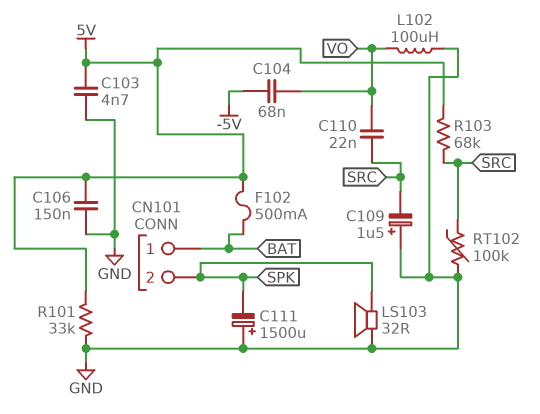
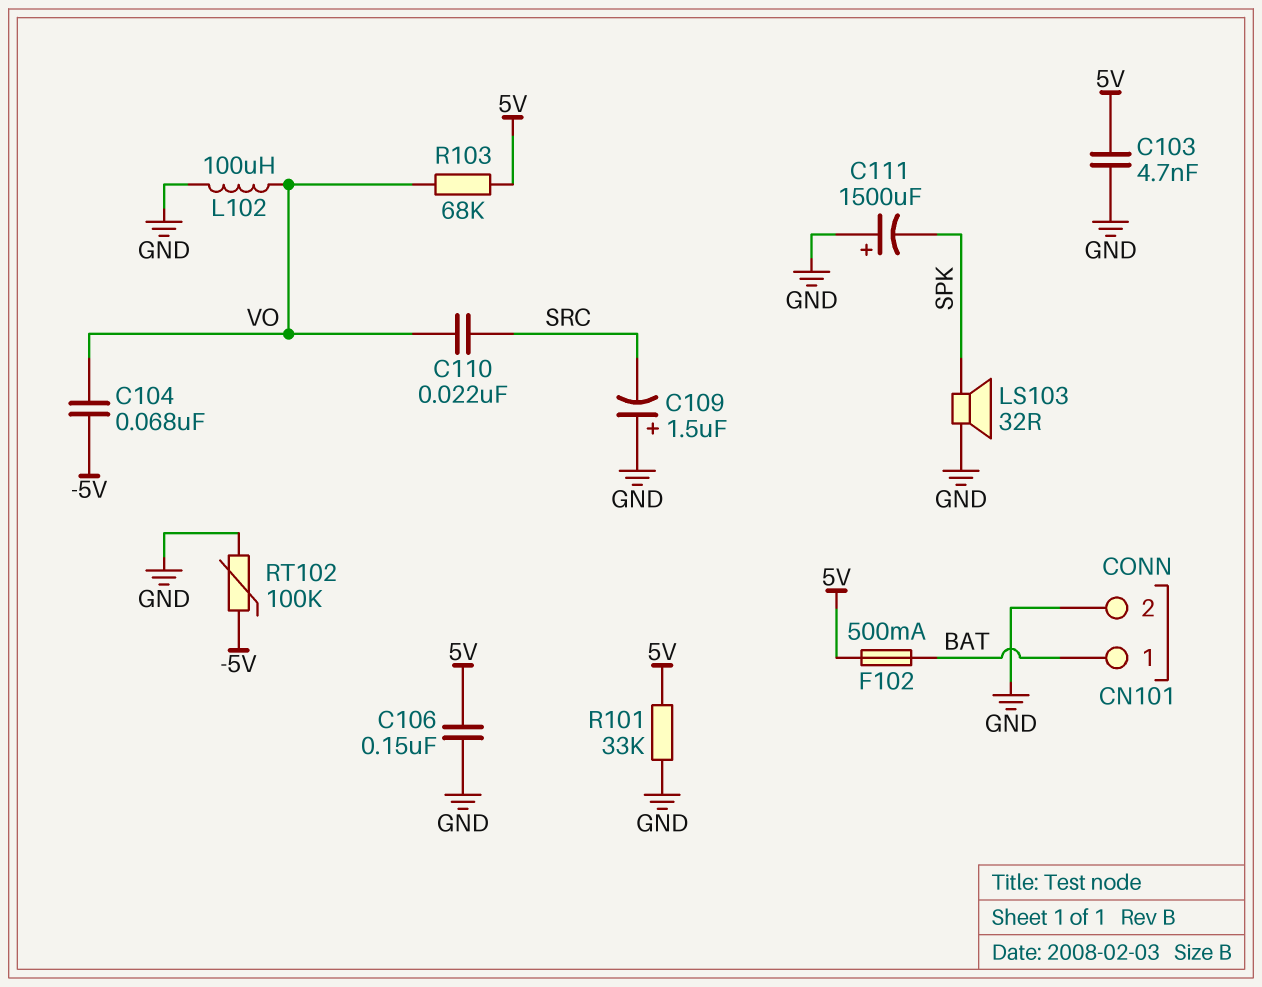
CN101 pin 2: SPK -> GND
R103: 68k (5V, SRC) -> 68k (5V, VO)
RT102: 100k (GND, SRC) -> 100k (-5V, GND)

